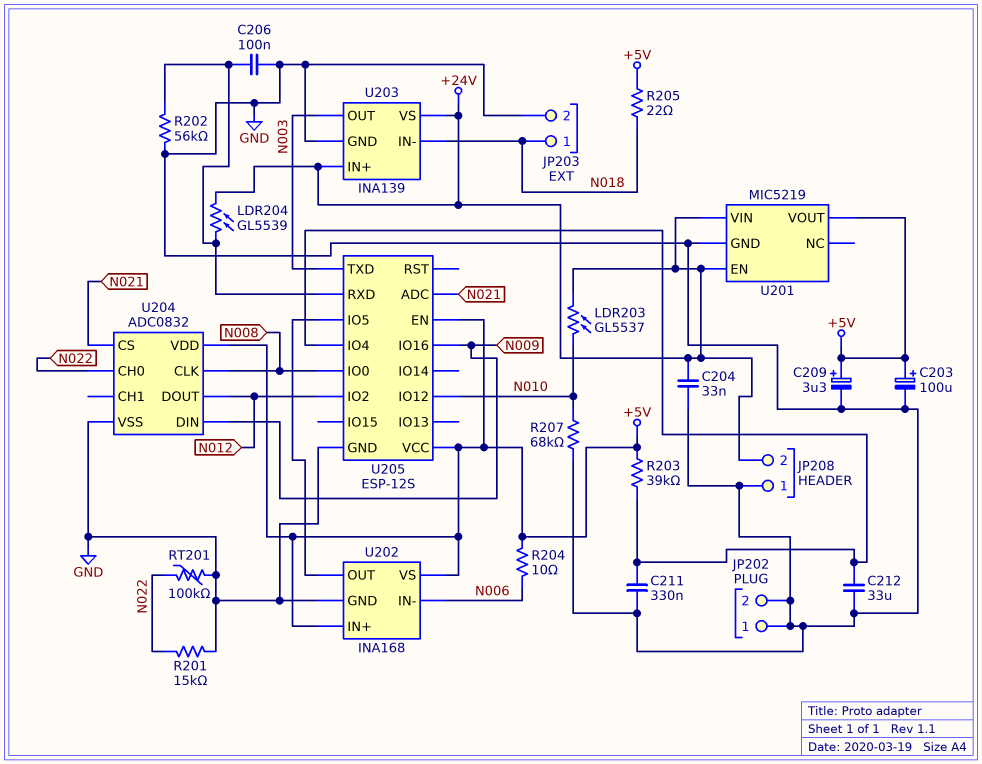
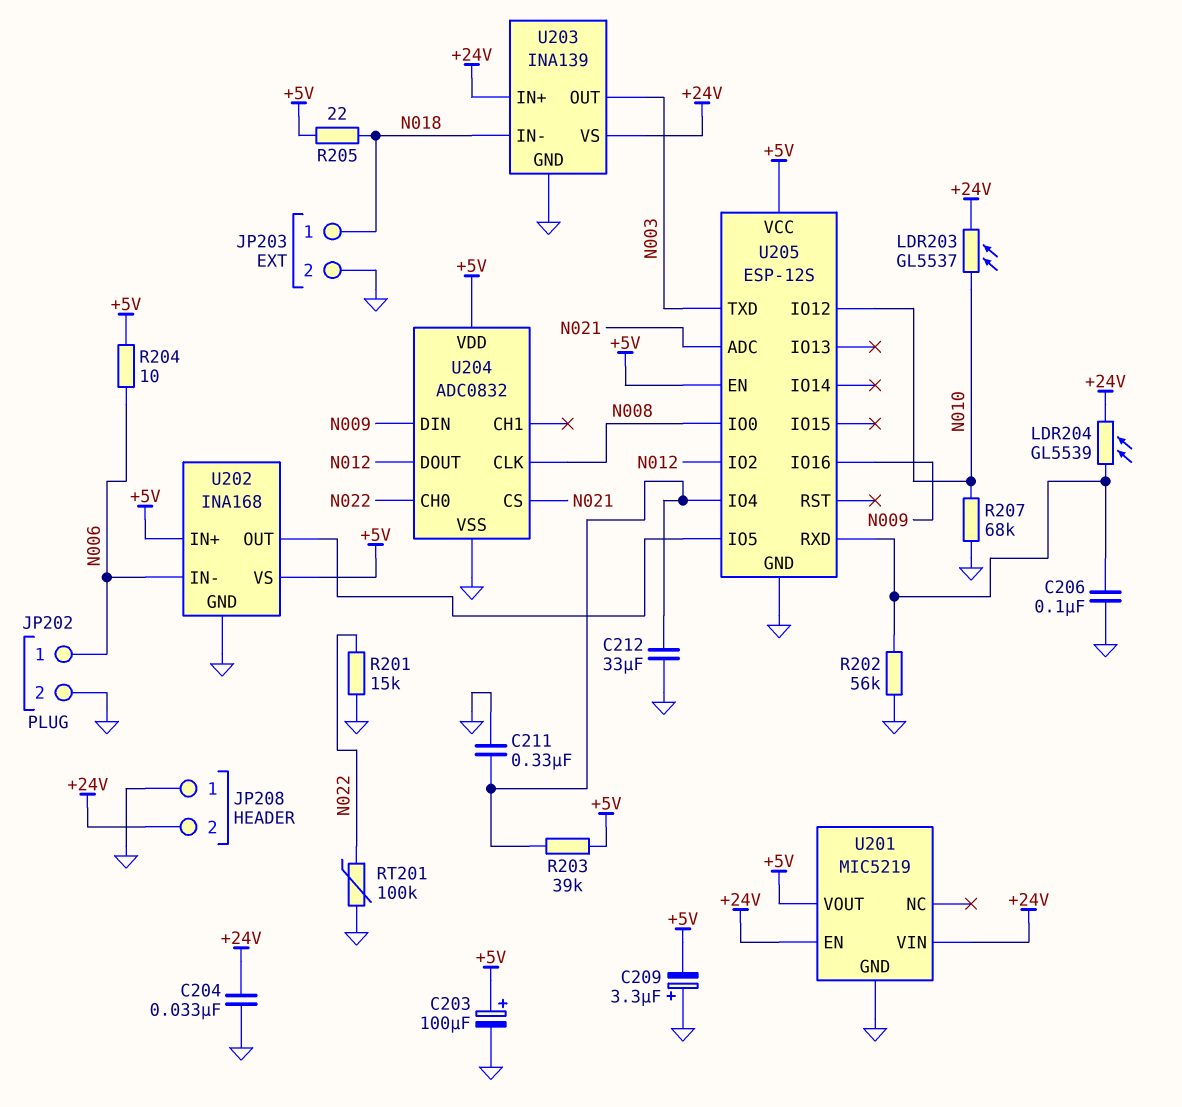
C209: 3.3uF (plus +5V, minus GND) -> 3.3uF (plus GND, minus +5V)
JP202 pin 1: GND -> N006

